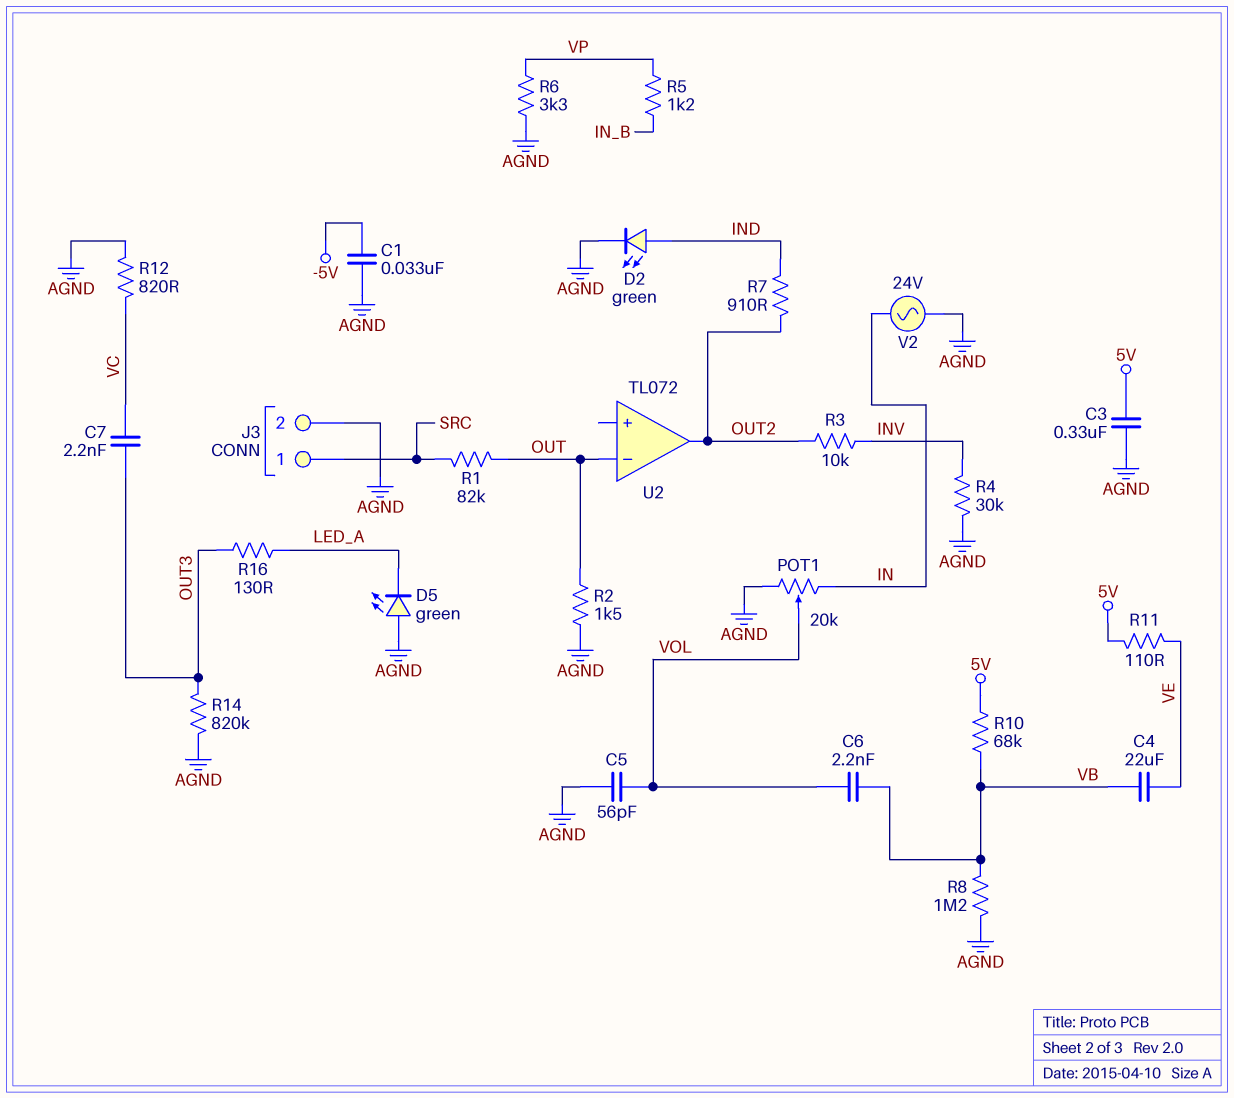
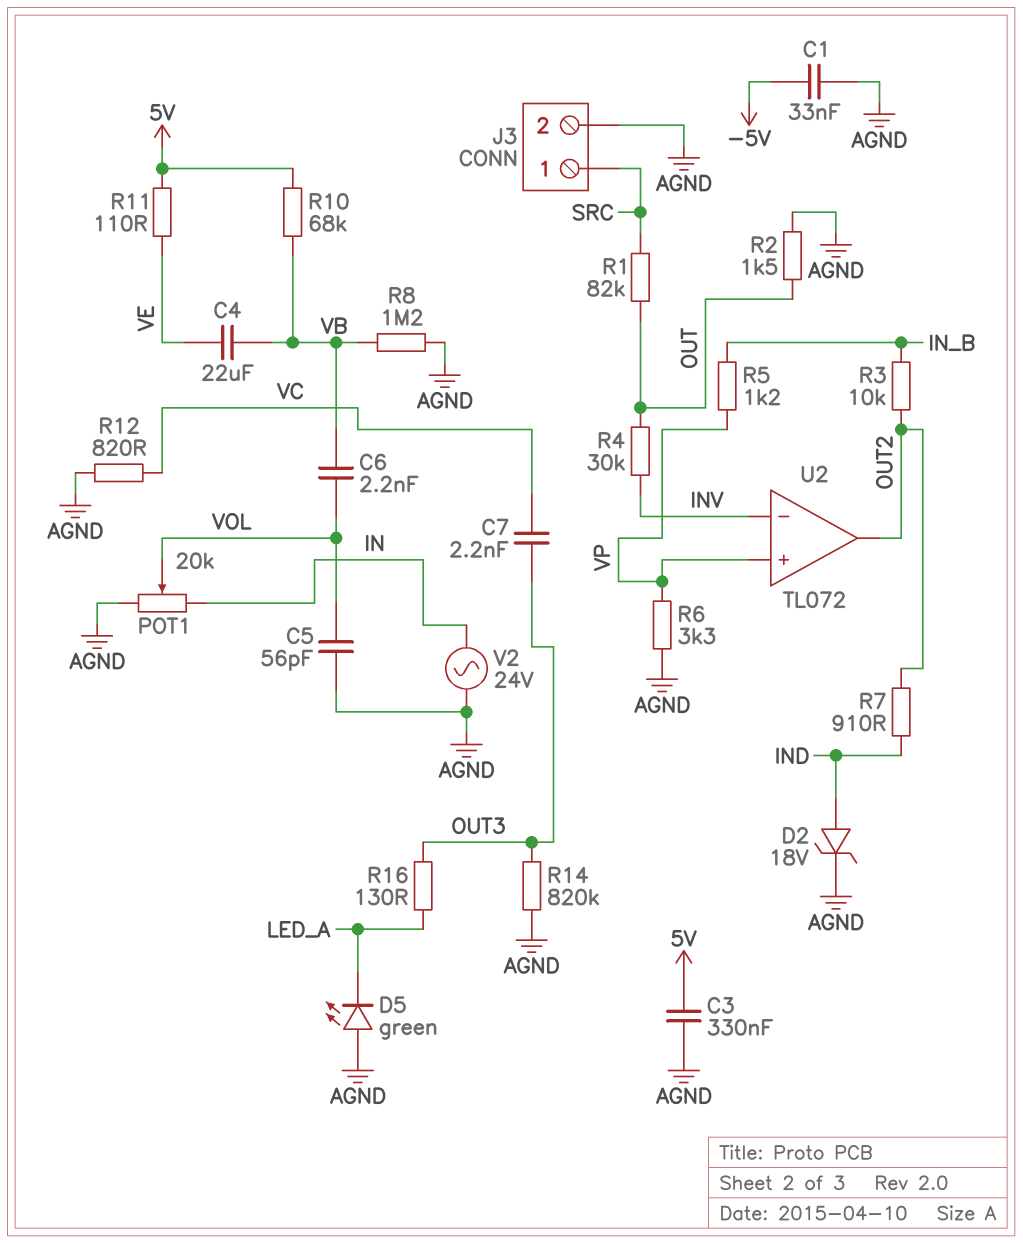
D2: LED green (A IND, K AGND) -> zener 18V (A IND, K AGND)
R3: 10k (INV, OUT2) -> 10k (IN_B, OUT2)
R4: 30k (AGND, INV) -> 30k (INV, OUT)
U2 pin in+: none -> VP
U2 pin in-: OUT -> INV

